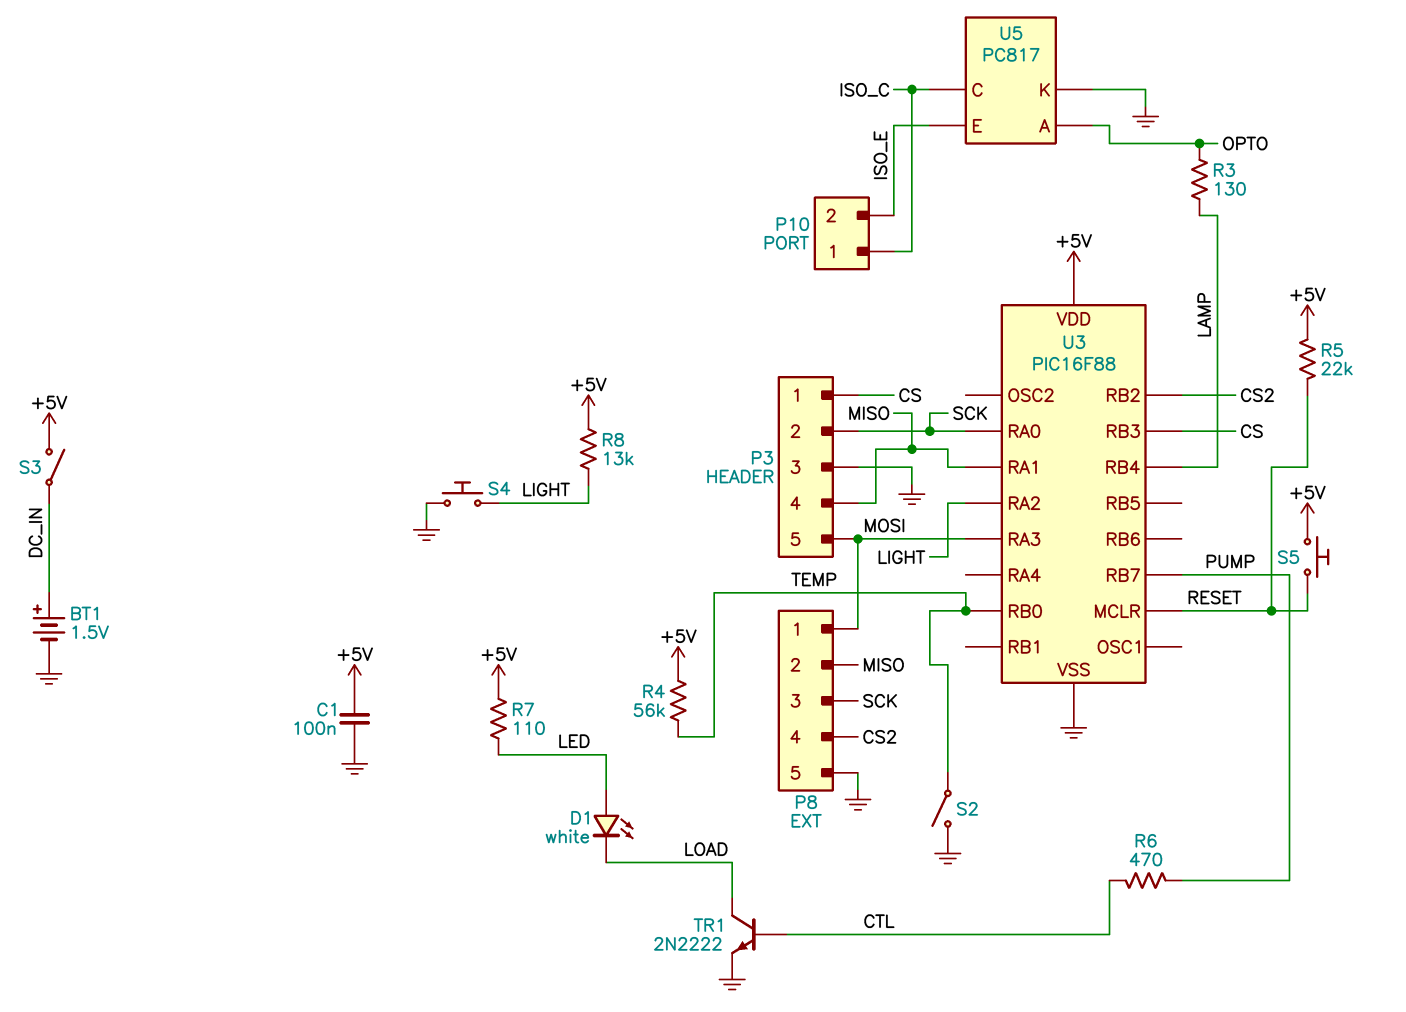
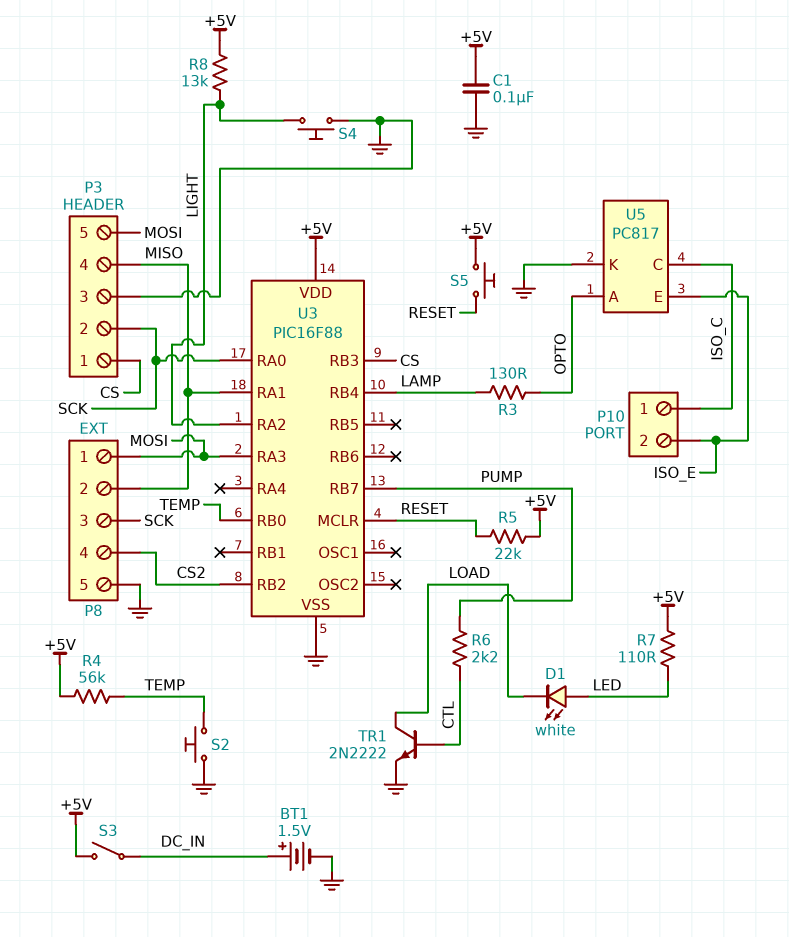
R6: 470 (CTL, PUMP) -> 2.2k (CTL, PUMP)
S2: switch (GND, TEMP) -> button (GND, TEMP)

